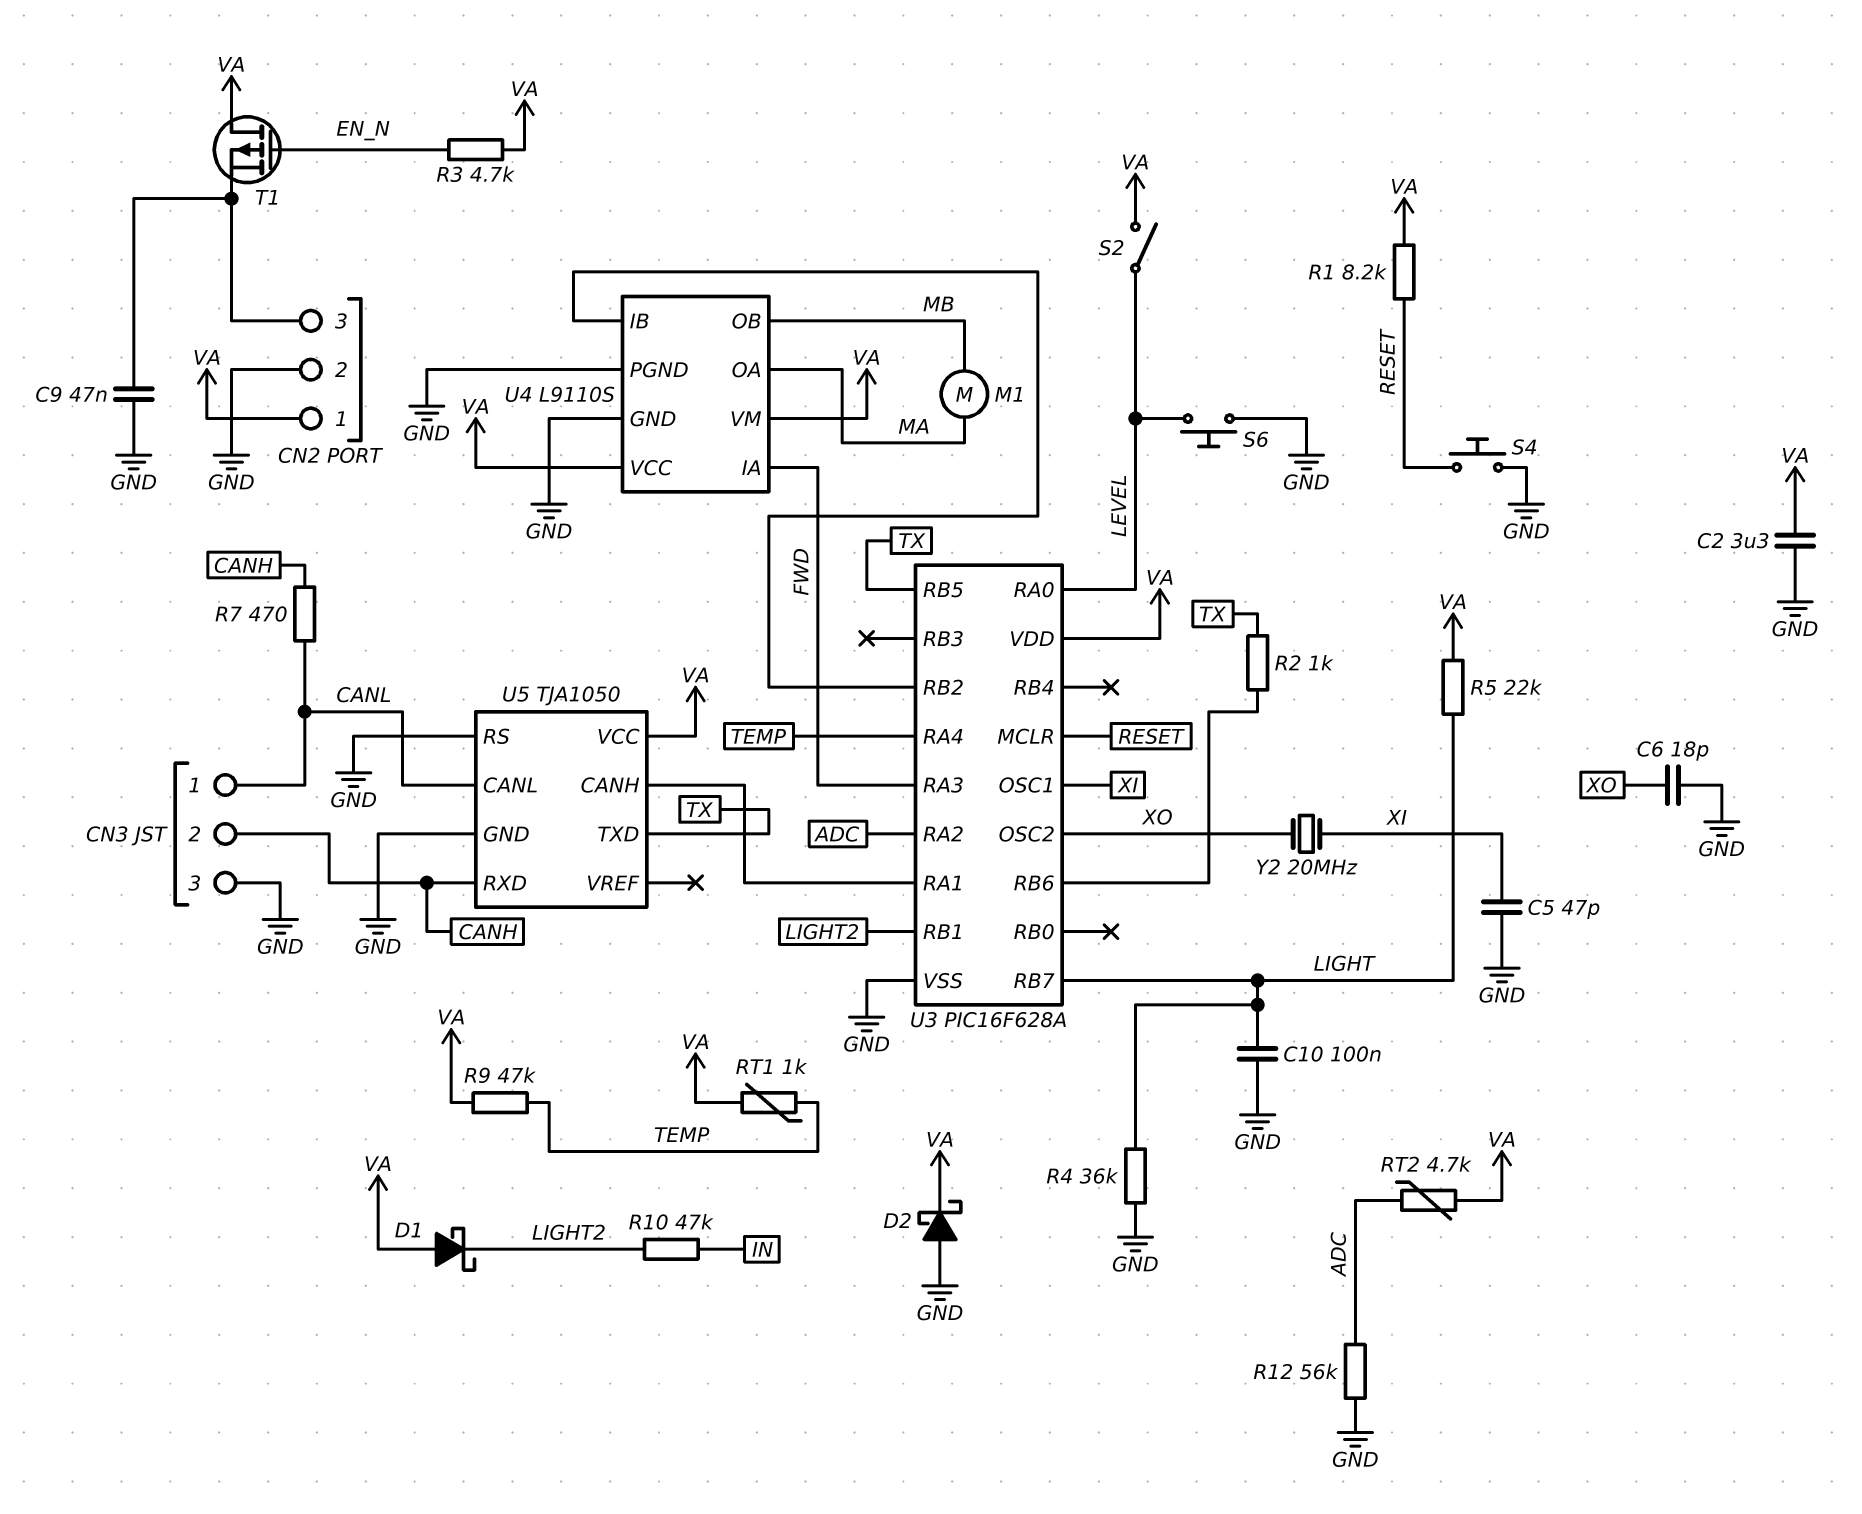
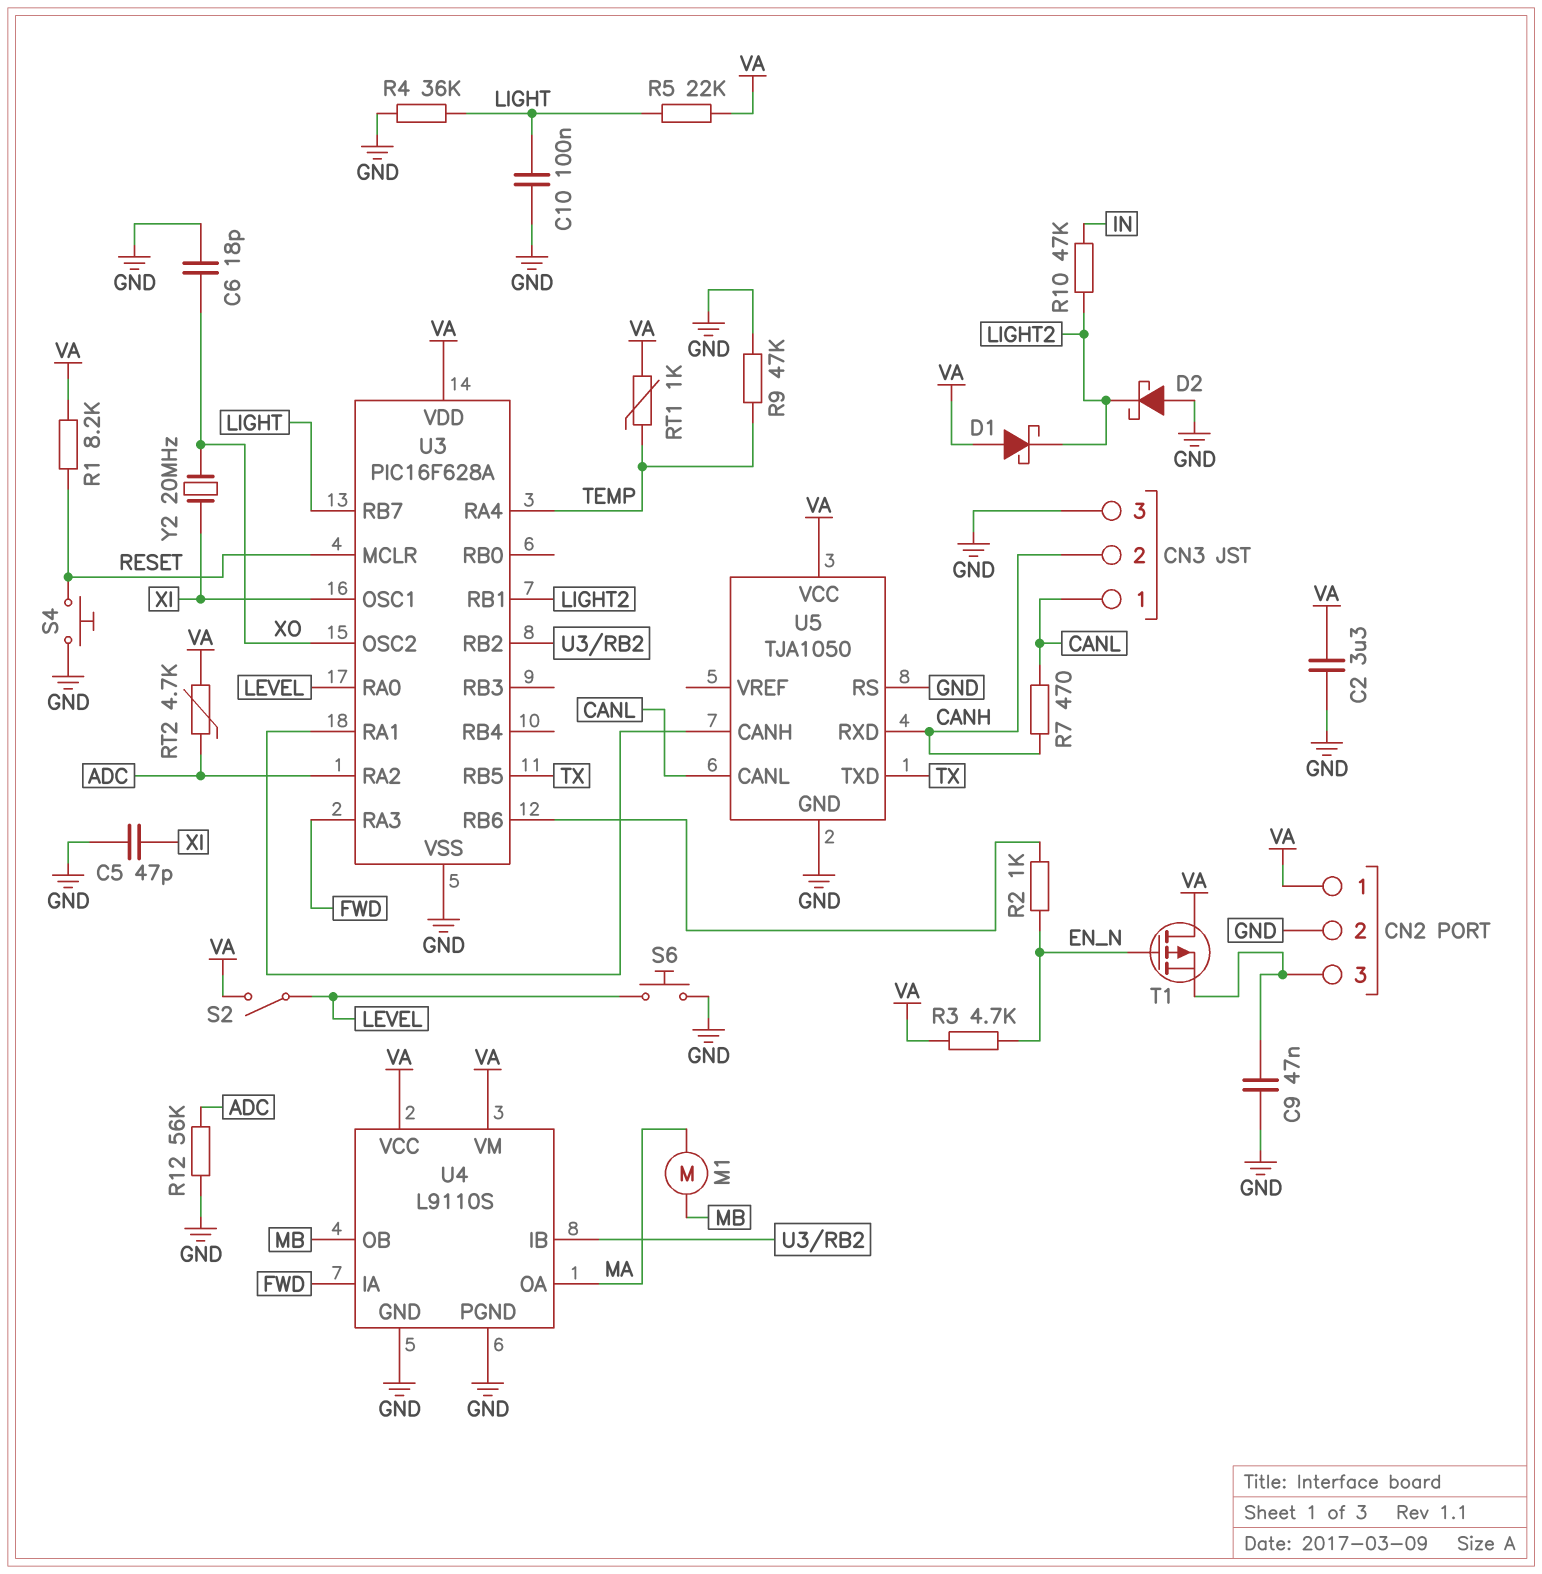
D2: schottky (A GND, K VA) -> schottky (A GND, K LIGHT2)
R2: 1k (TX, U3/RB6) -> 1k (EN_N, U3/RB6)
R9: 47k (TEMP, VA) -> 47k (GND, TEMP)

